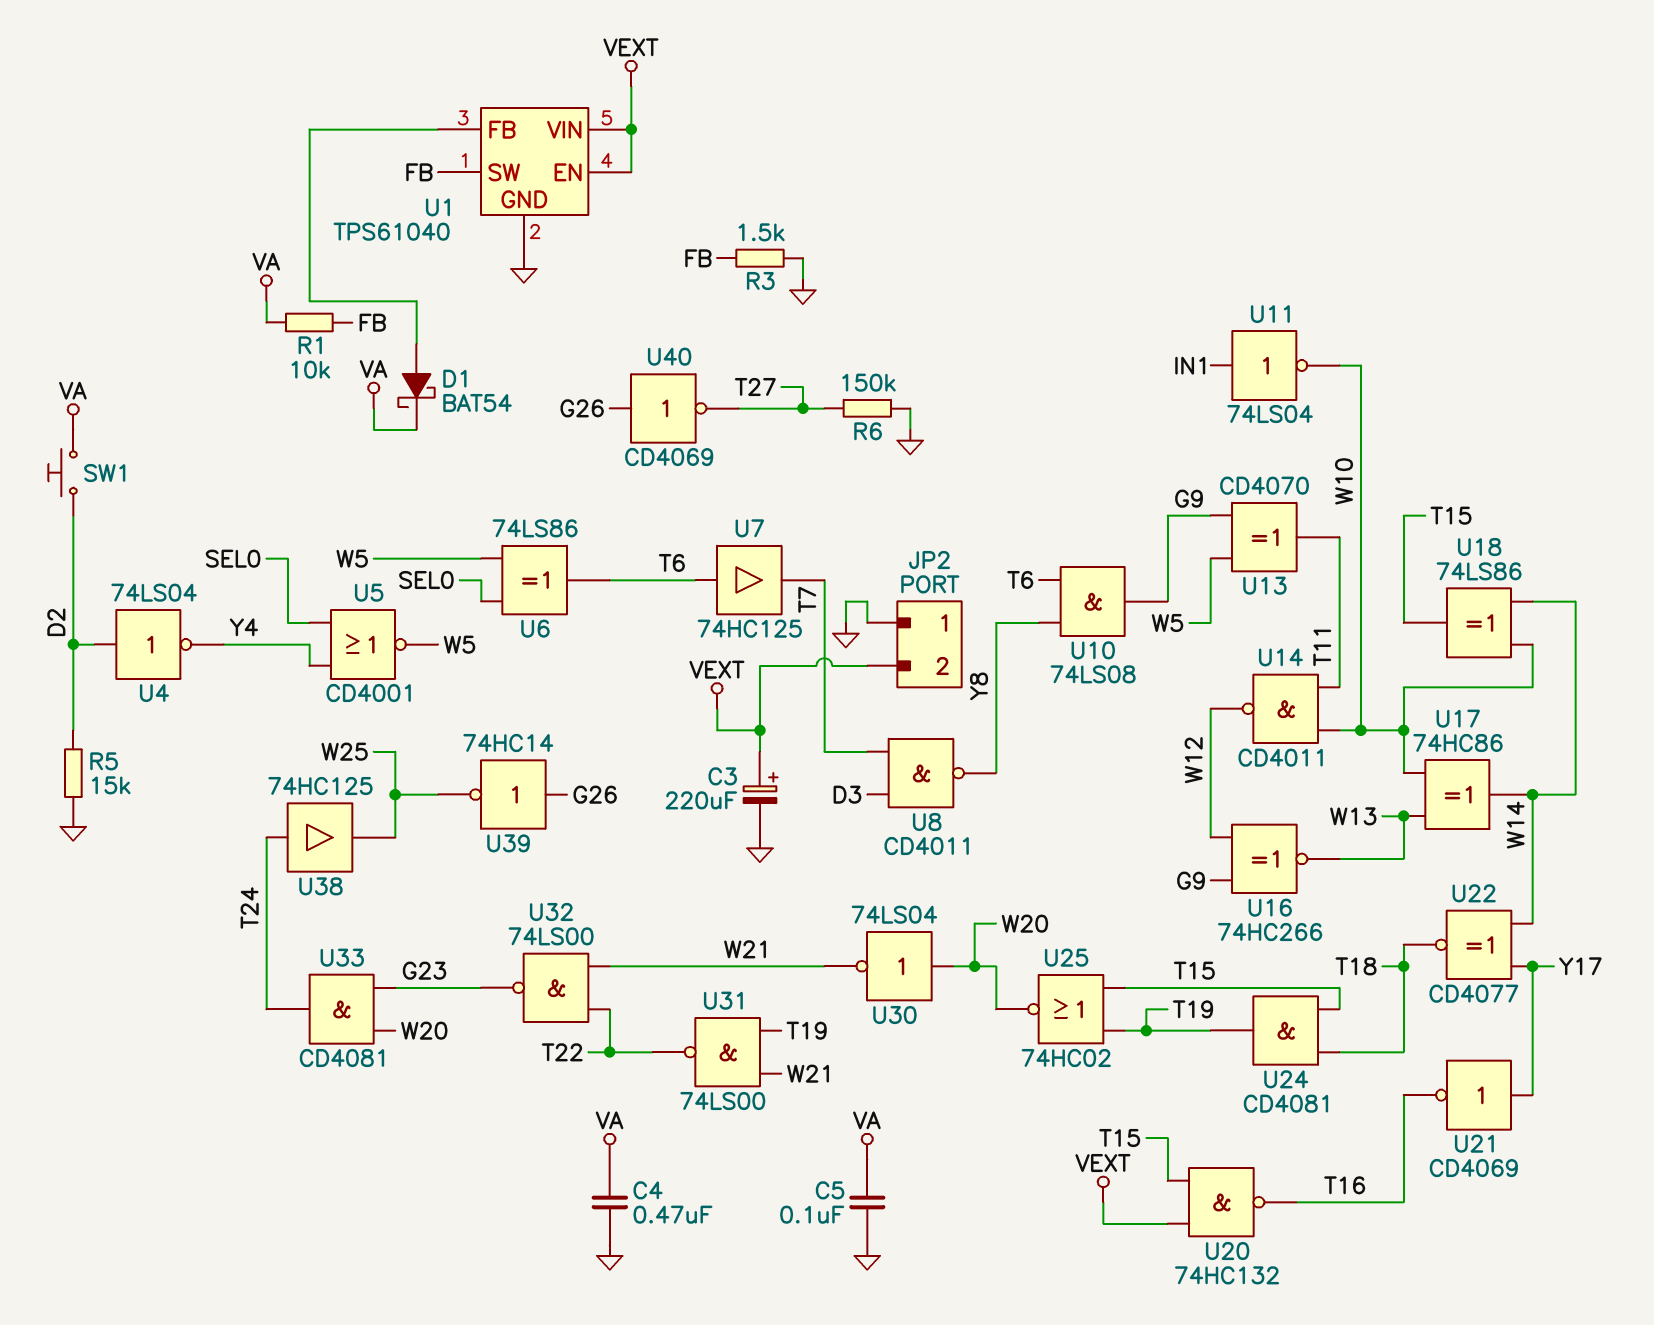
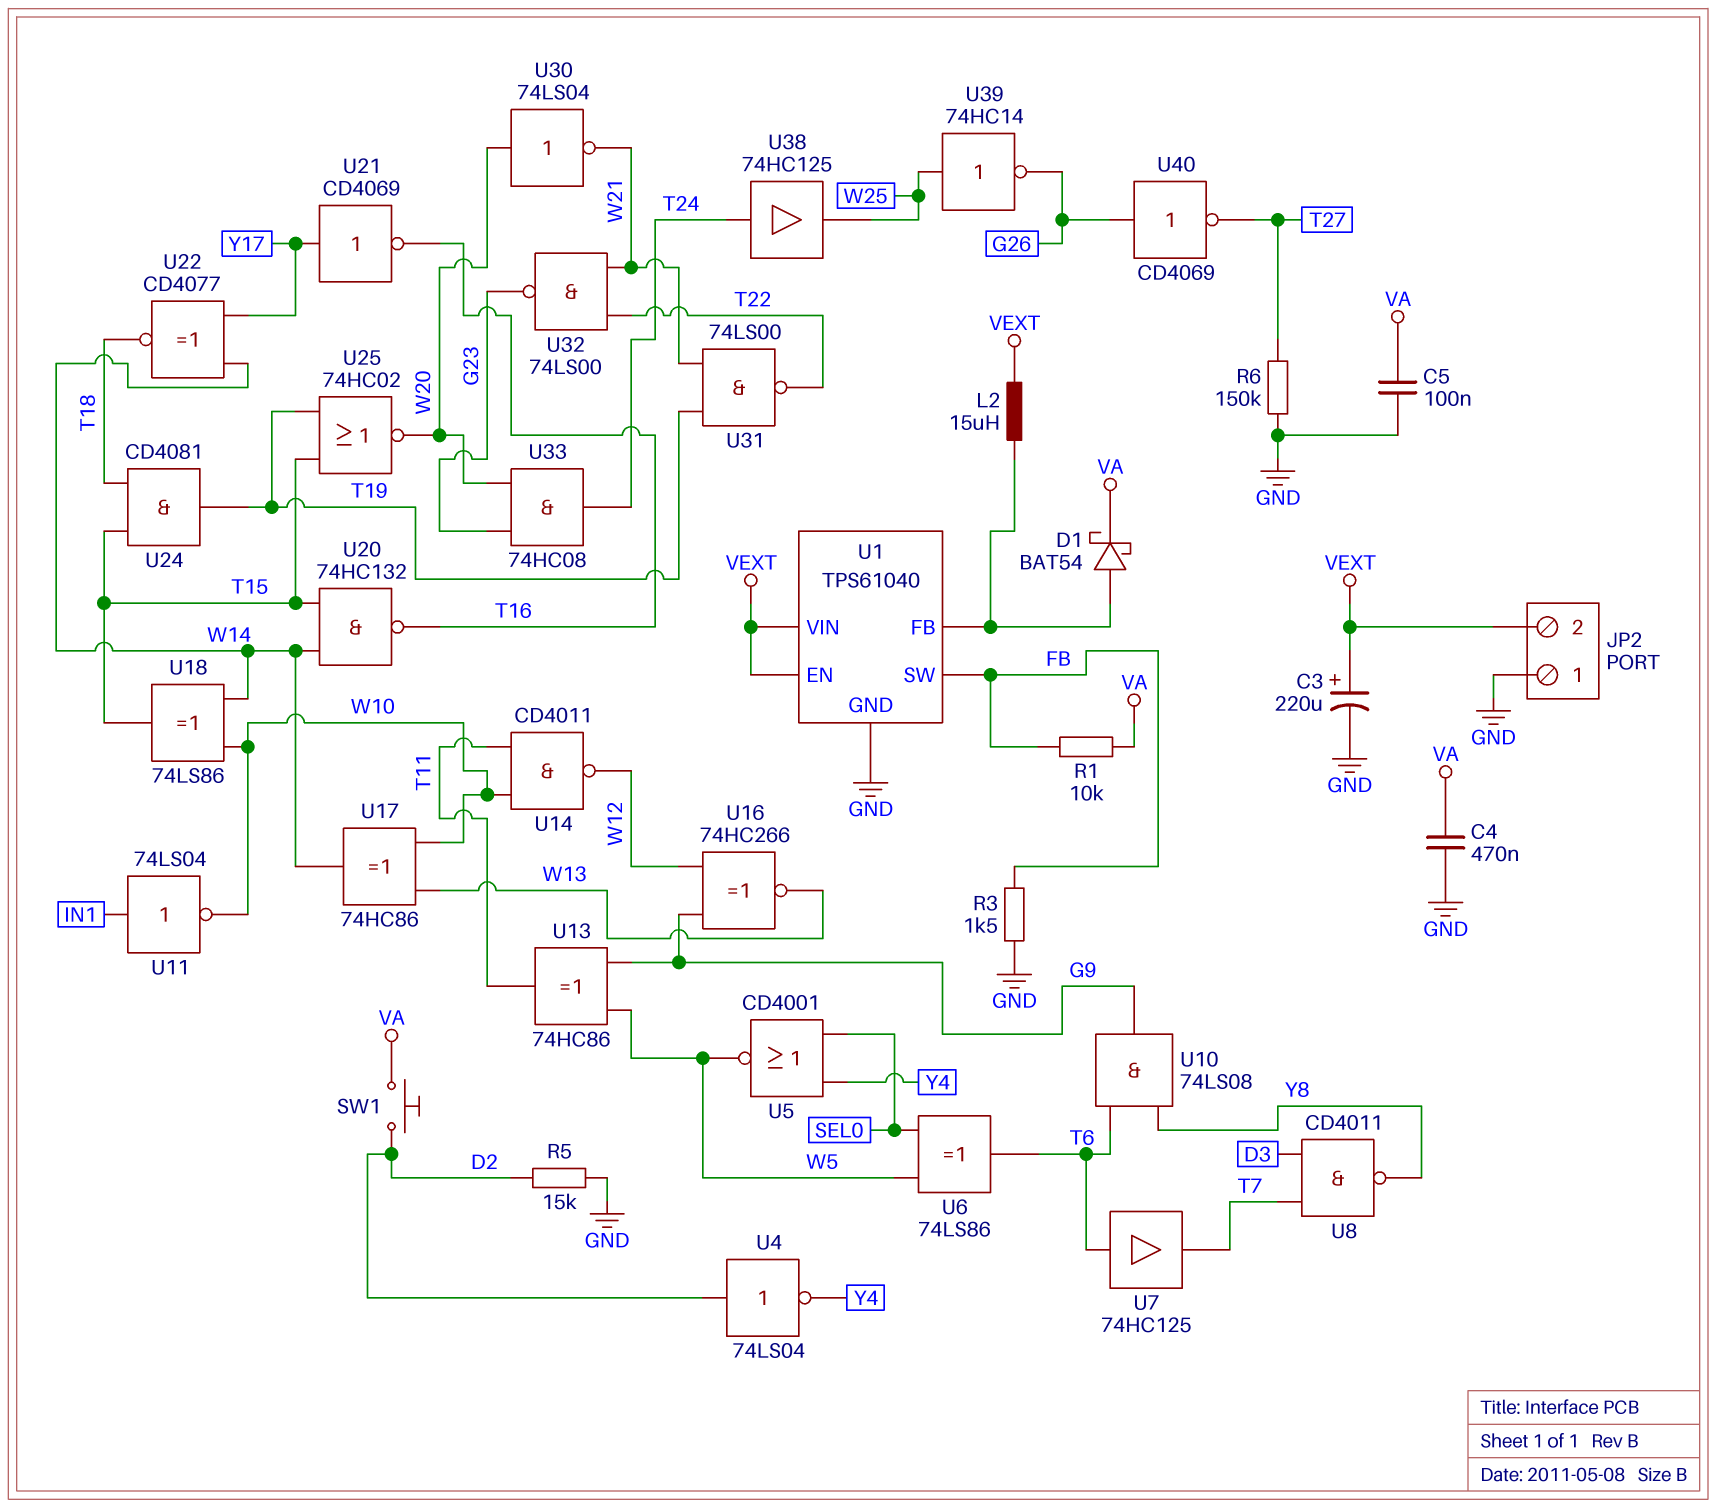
L2: none -> 15uH (U1/FB, VEXT)
U13: XOR CD4070 (in G9, in W5, out T11) -> XOR 74HC86 (in G9, in W5, out T11)
U20: NAND 74HC132 (in T15, in VEXT, out T16) -> NAND 74HC132 (in T15, in W14, out T16)
U33: AND CD4081 (in G23, in W20, out T24) -> AND 74HC08 (in G23, in W20, out T24)
U39: NOT 74HC14 (in G26, out W25) -> NOT 74HC14 (in W25, out G26)

